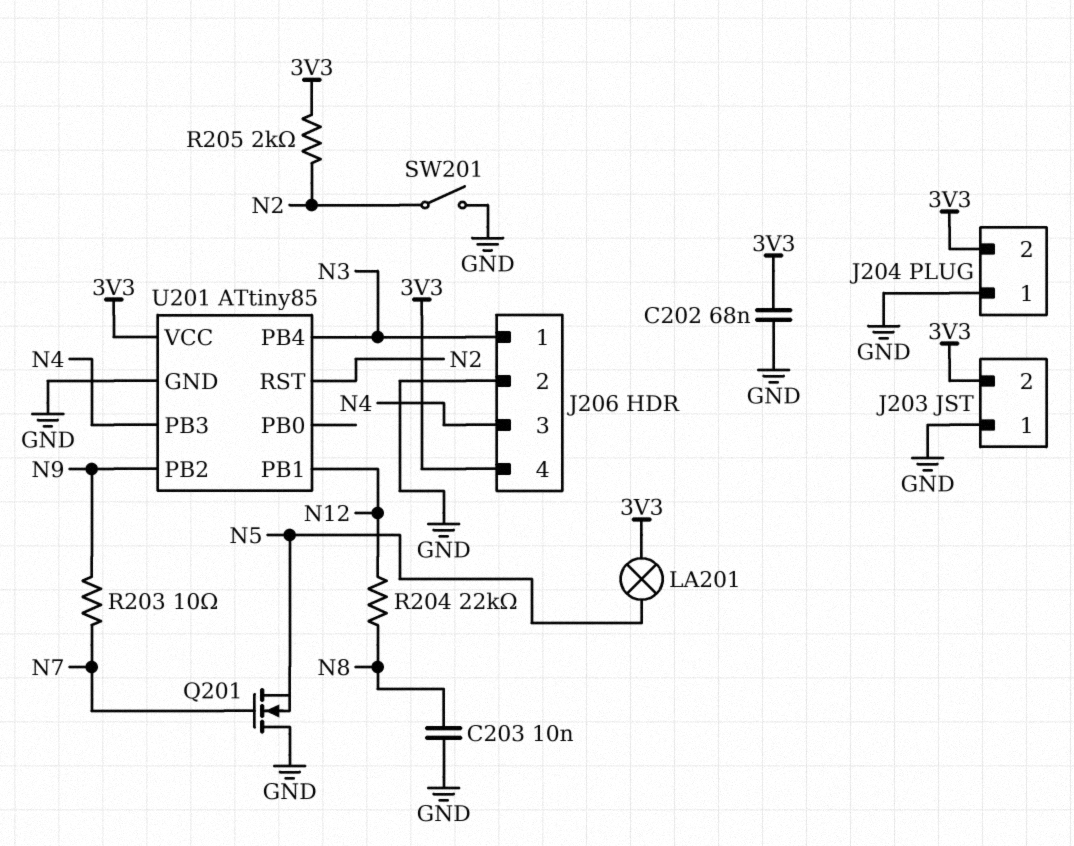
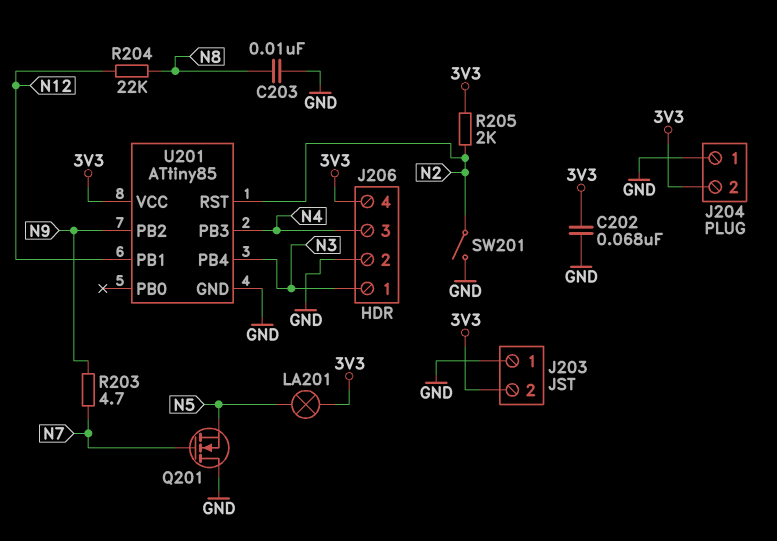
R203: 10 (N7, N9) -> 4.7 (N7, N9)

